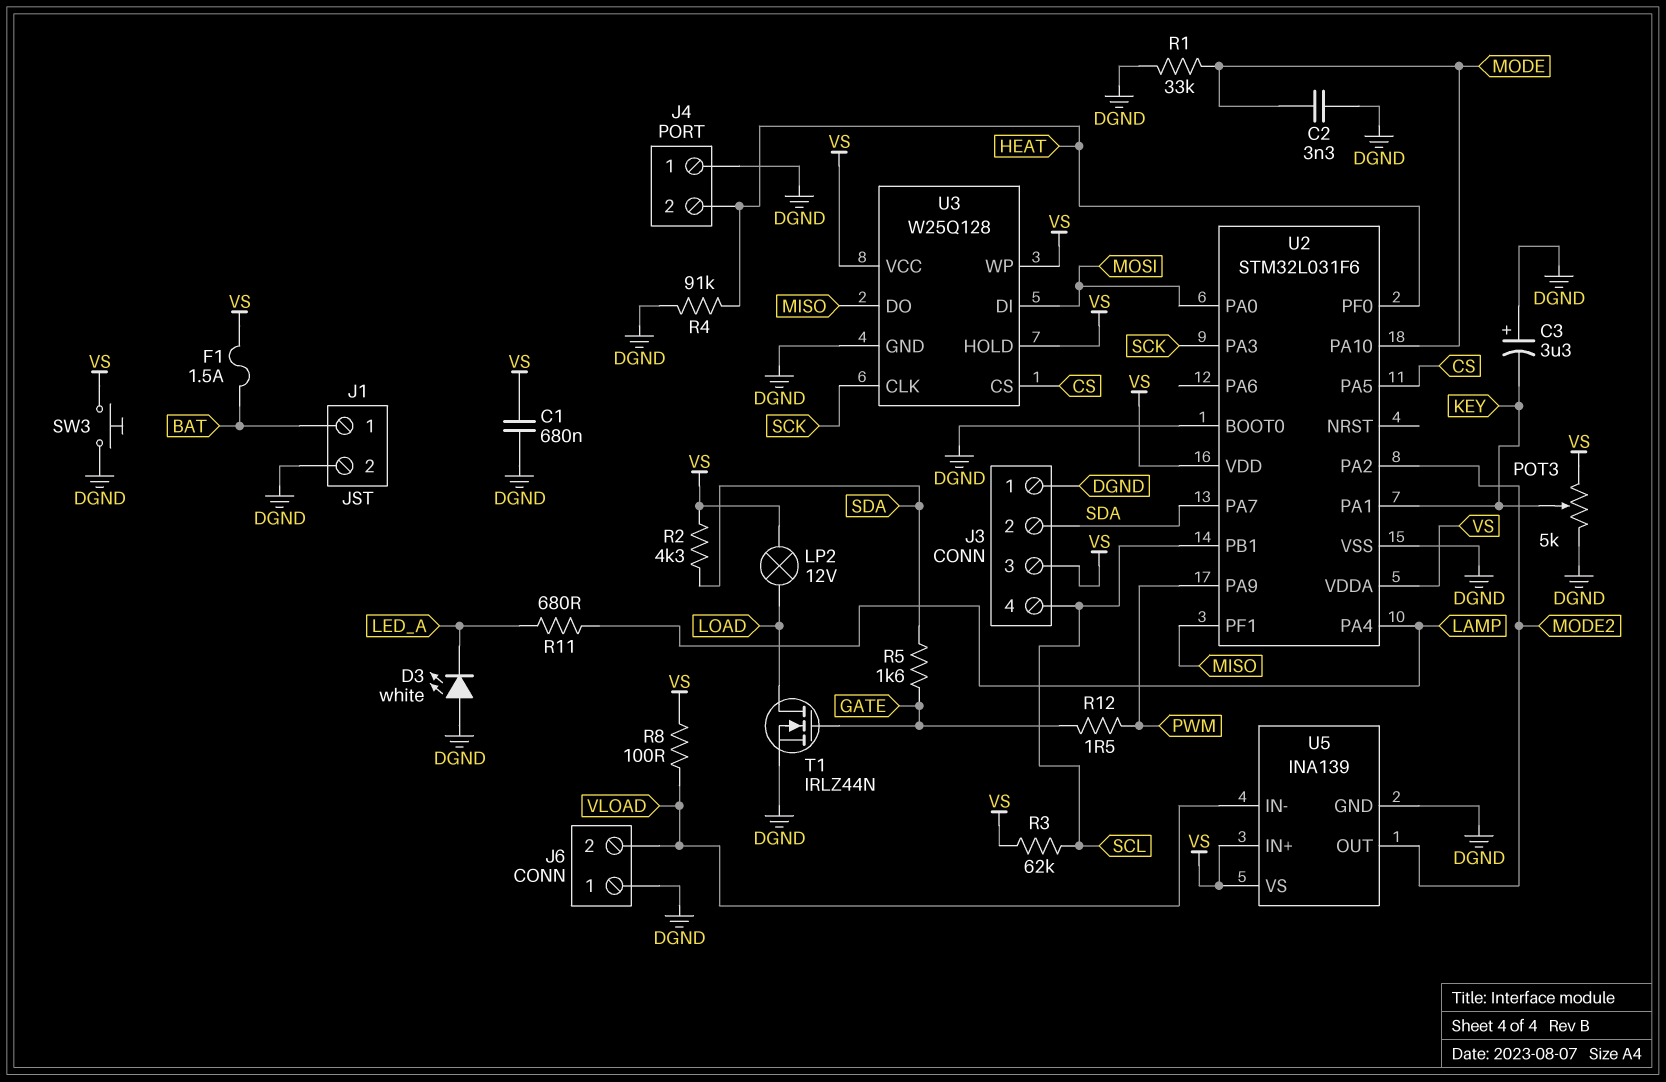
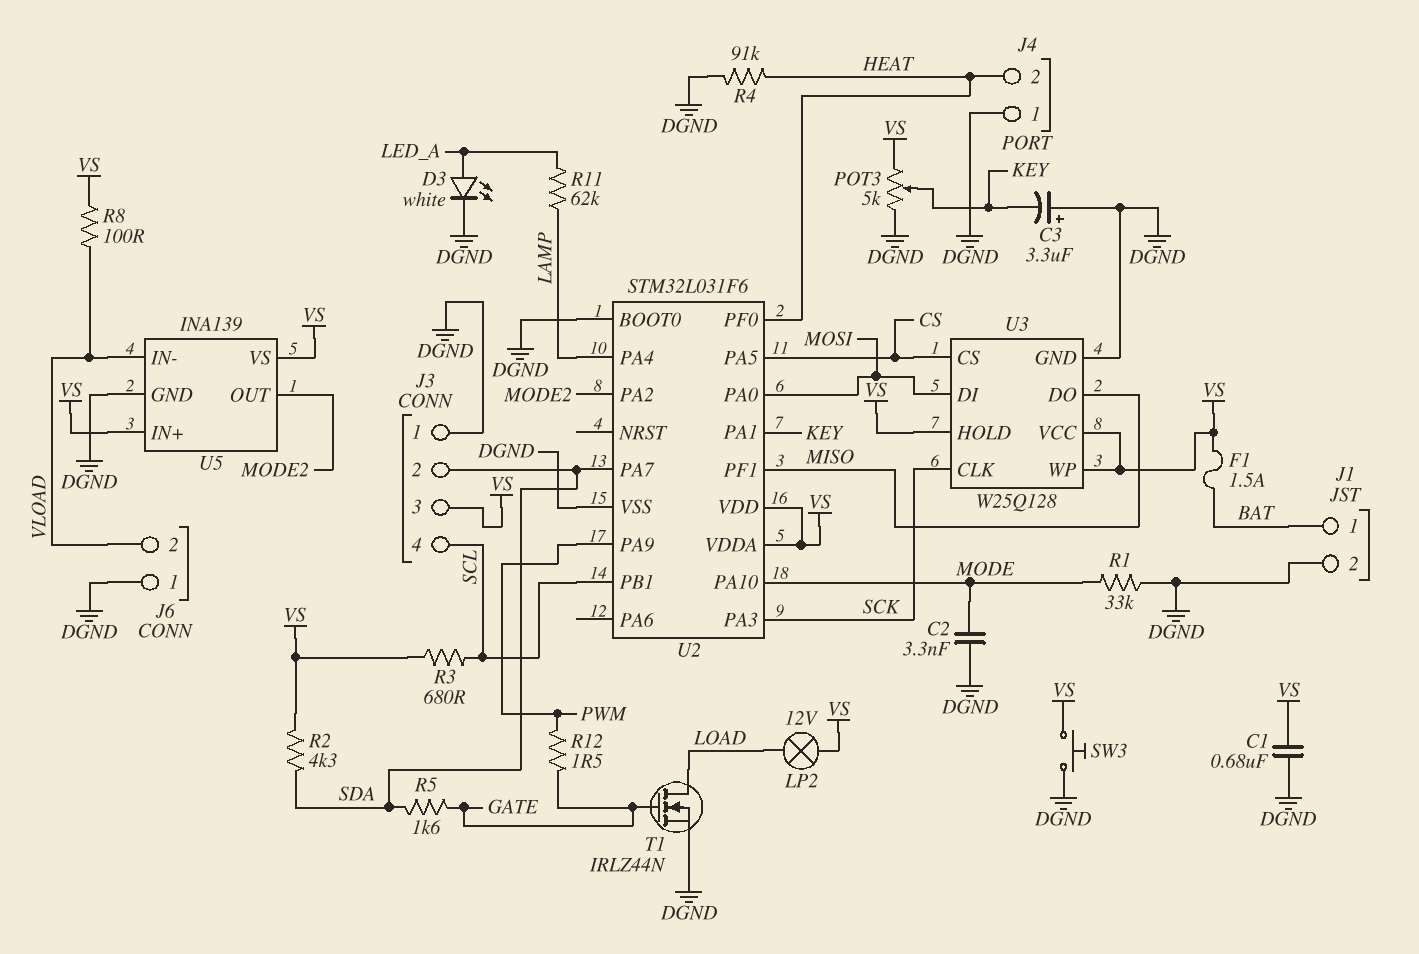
D3: LED white (A DGND, K LED_A) -> LED white (A LED_A, K DGND)
R3: 62k (SCL, VS) -> 680 (SCL, VS)
R11: 680 (LAMP, LED_A) -> 62k (LAMP, LED_A)

